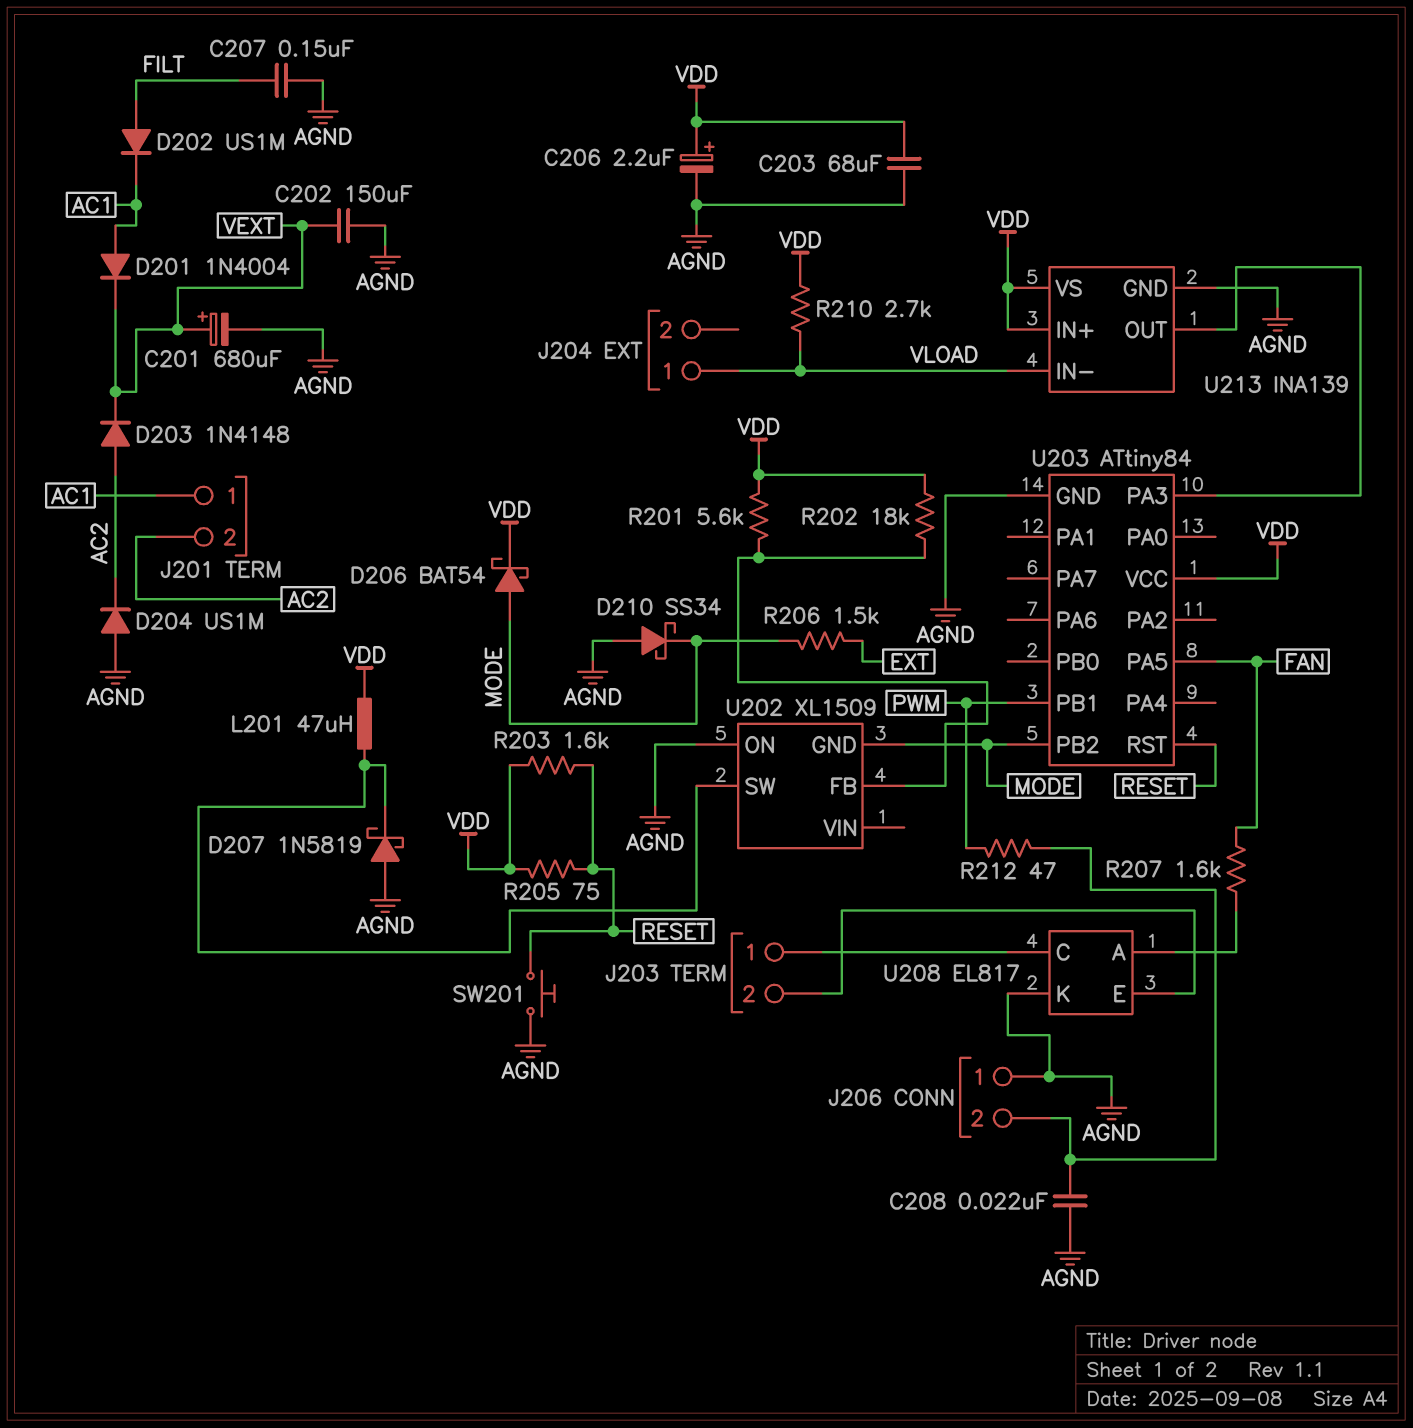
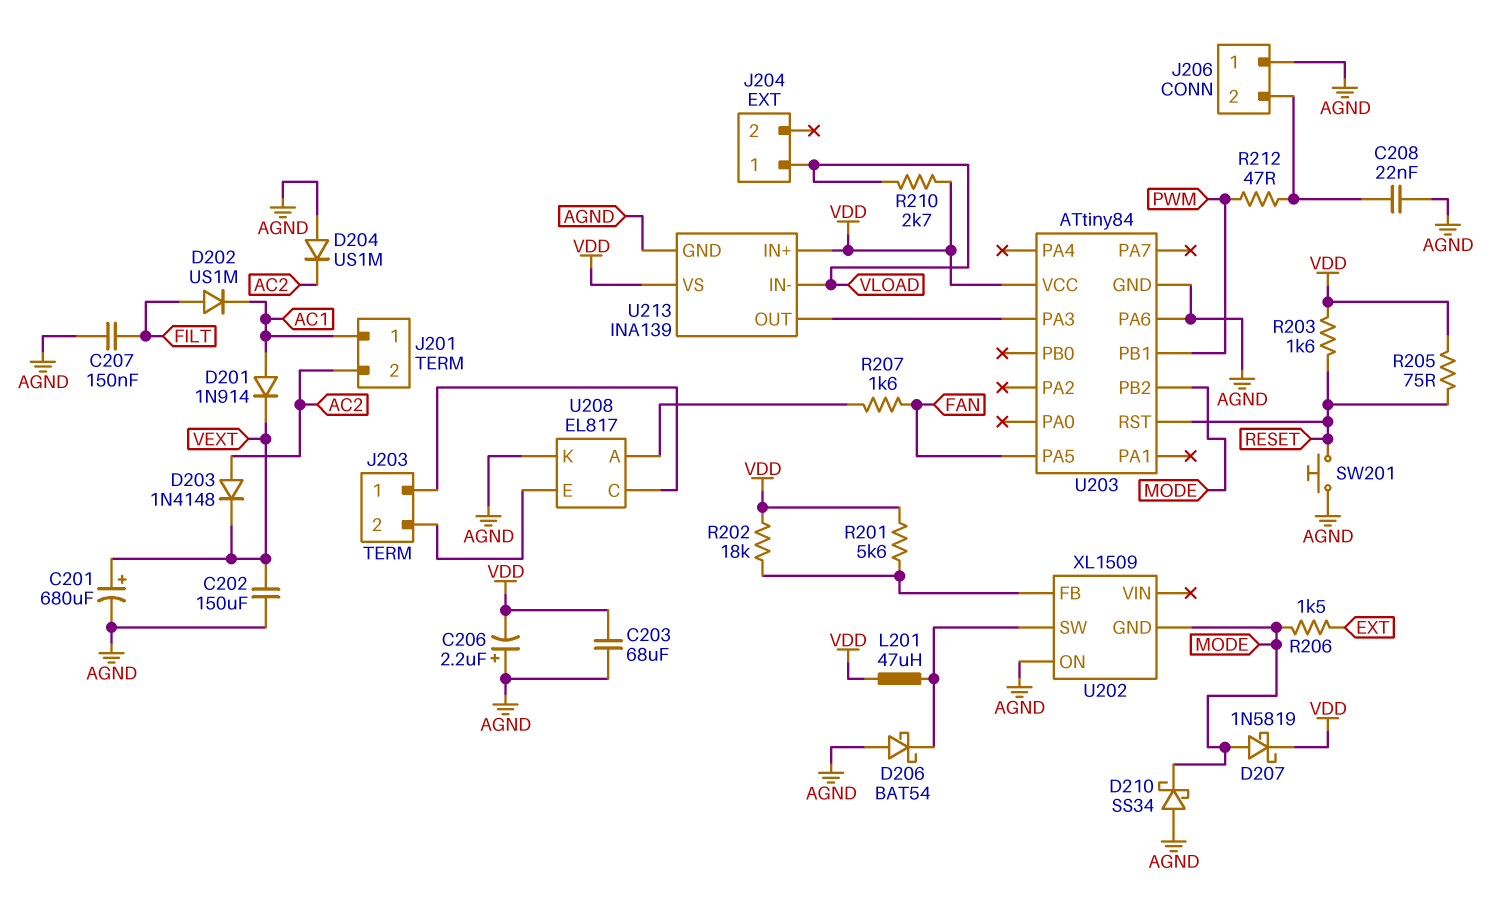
C206: 2.2uF (plus VDD, minus AGND) -> 2.2uF (plus AGND, minus VDD)
D201: diode 1N4004 (A AC1, K VEXT) -> diode 1N914 (A AC1, K VEXT)
D206: schottky BAT54 (A MODE, K VDD) -> schottky BAT54 (A AGND, K U202/SW)
D207: schottky 1N5819 (A AGND, K U202/SW) -> schottky 1N5819 (A MODE, K VDD)
U203 pin PA6: none -> AGND

